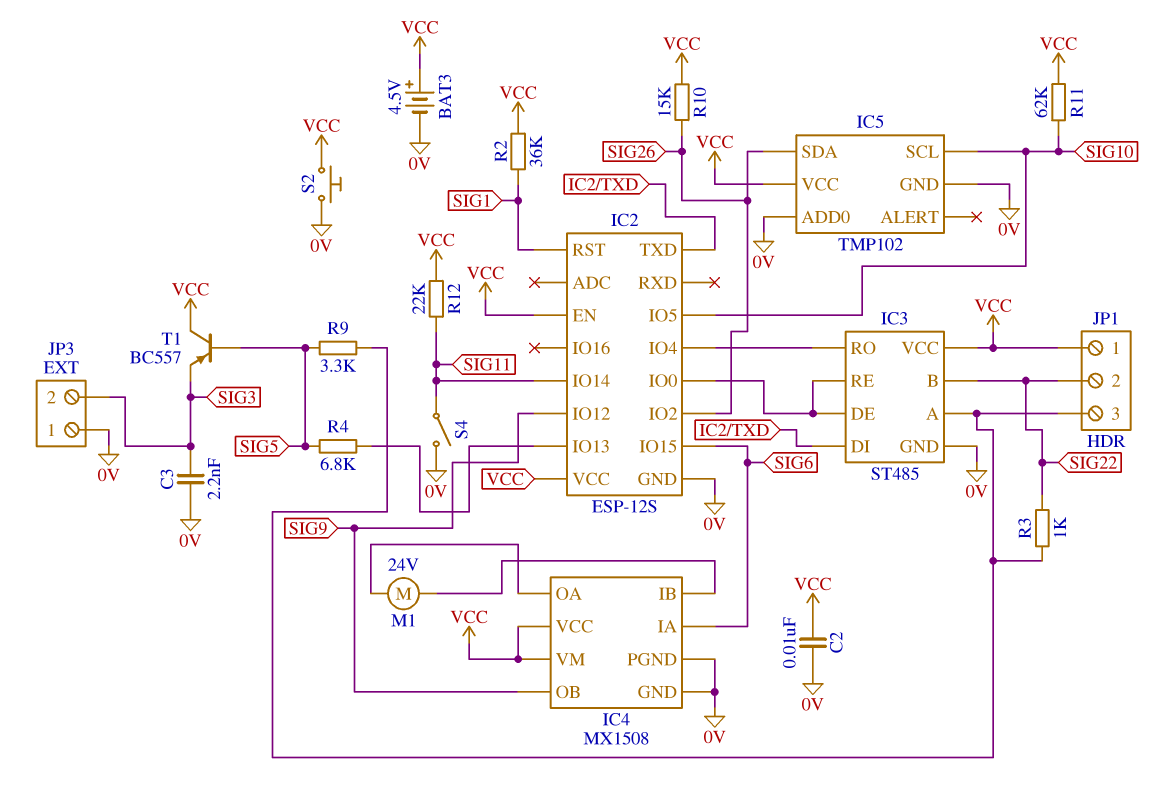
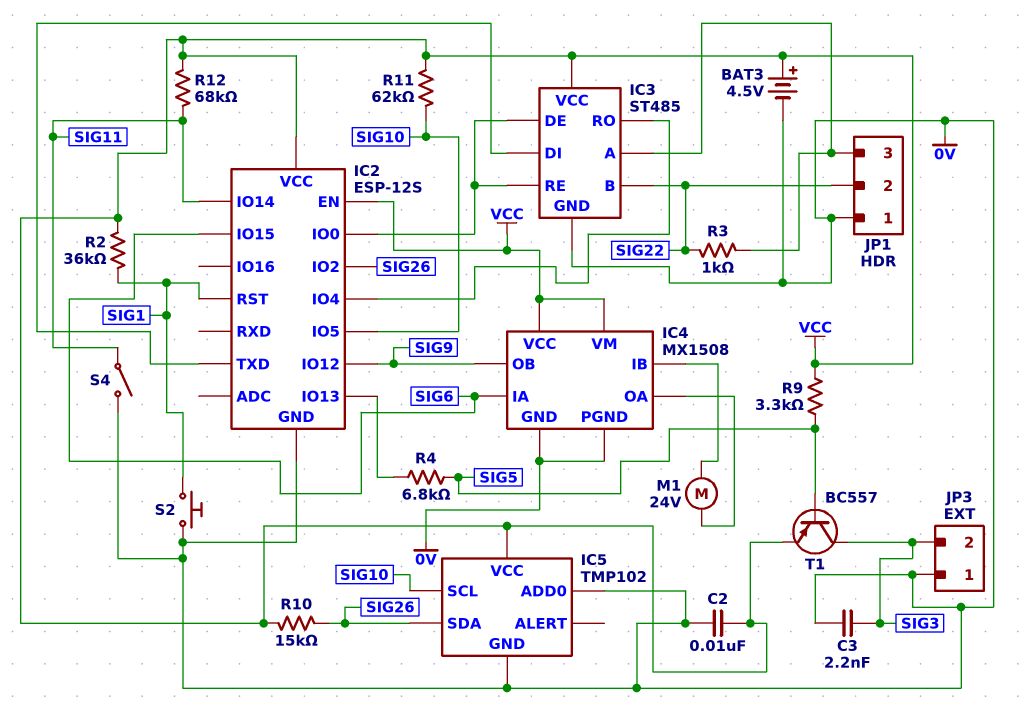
JP1 pin 1: VCC -> 0V
R9: 3.3k (IC3/A, SIG5) -> 3.3k (SIG5, VCC)
R12: 22k (SIG11, VCC) -> 68k (SIG11, VCC)
S2: button (0V, VCC) -> button (0V, SIG1)
T1: PNP BC557 (B SIG5, C VCC, E SIG3) -> PNP BC557 (B SIG5, C SIG3, E VCC)

